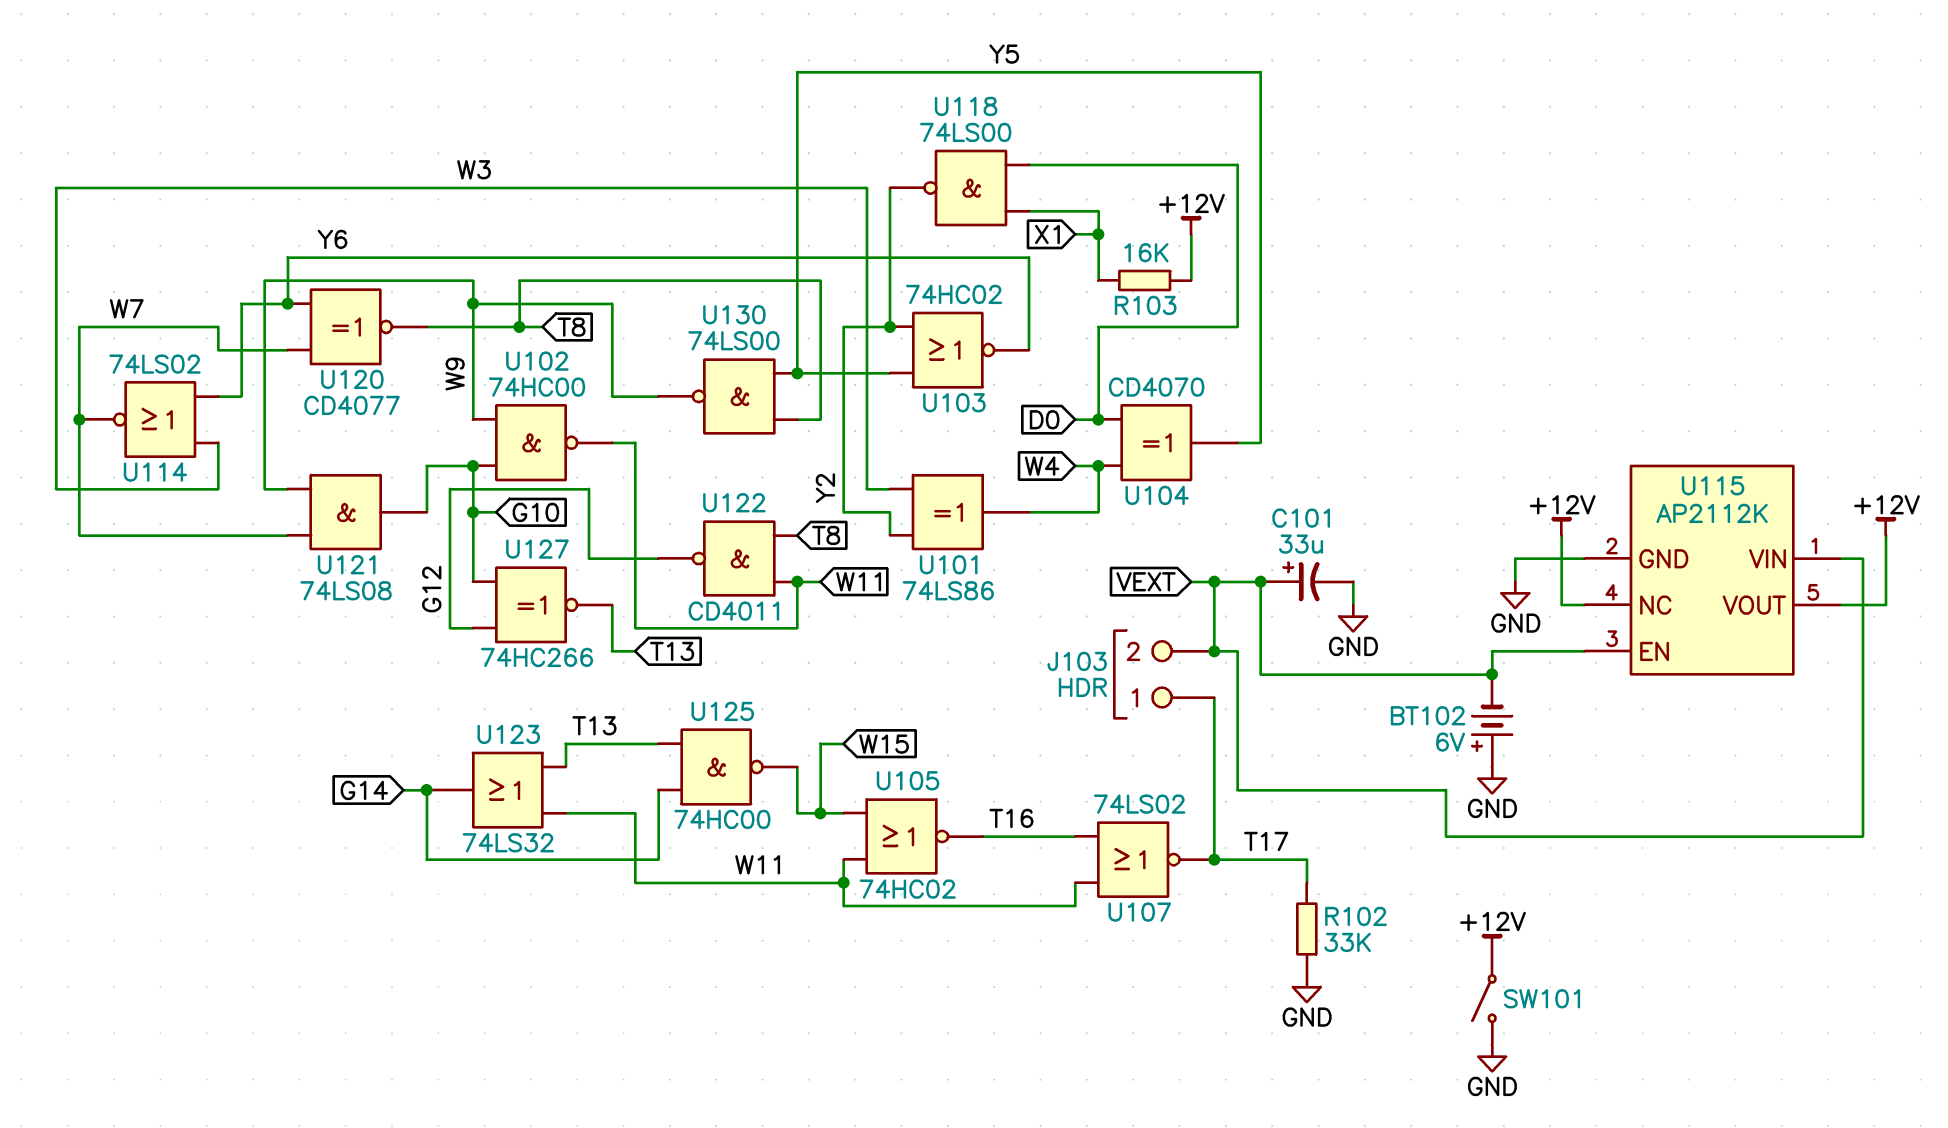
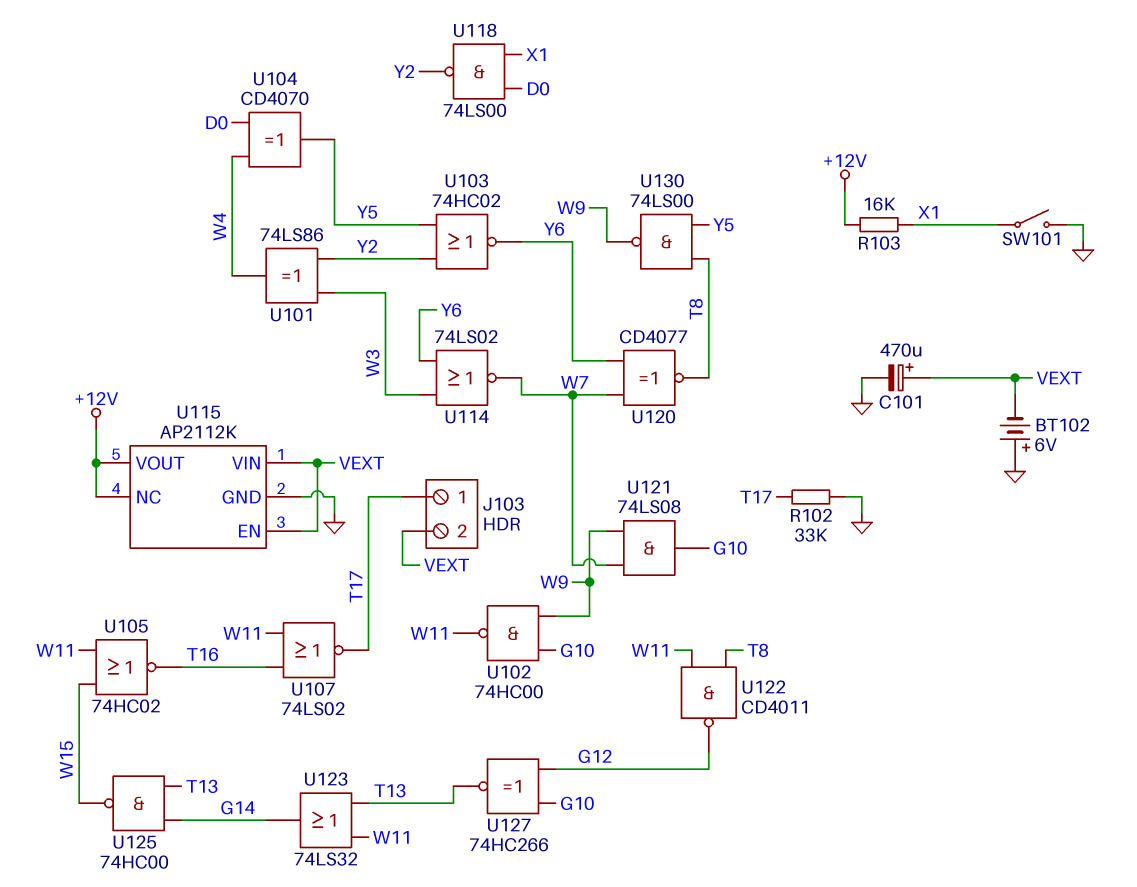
C101: 33uF (plus VEXT, minus GND) -> 470uF (plus VEXT, minus GND)
SW101: switch (+12V, GND) -> switch (GND, X1)

